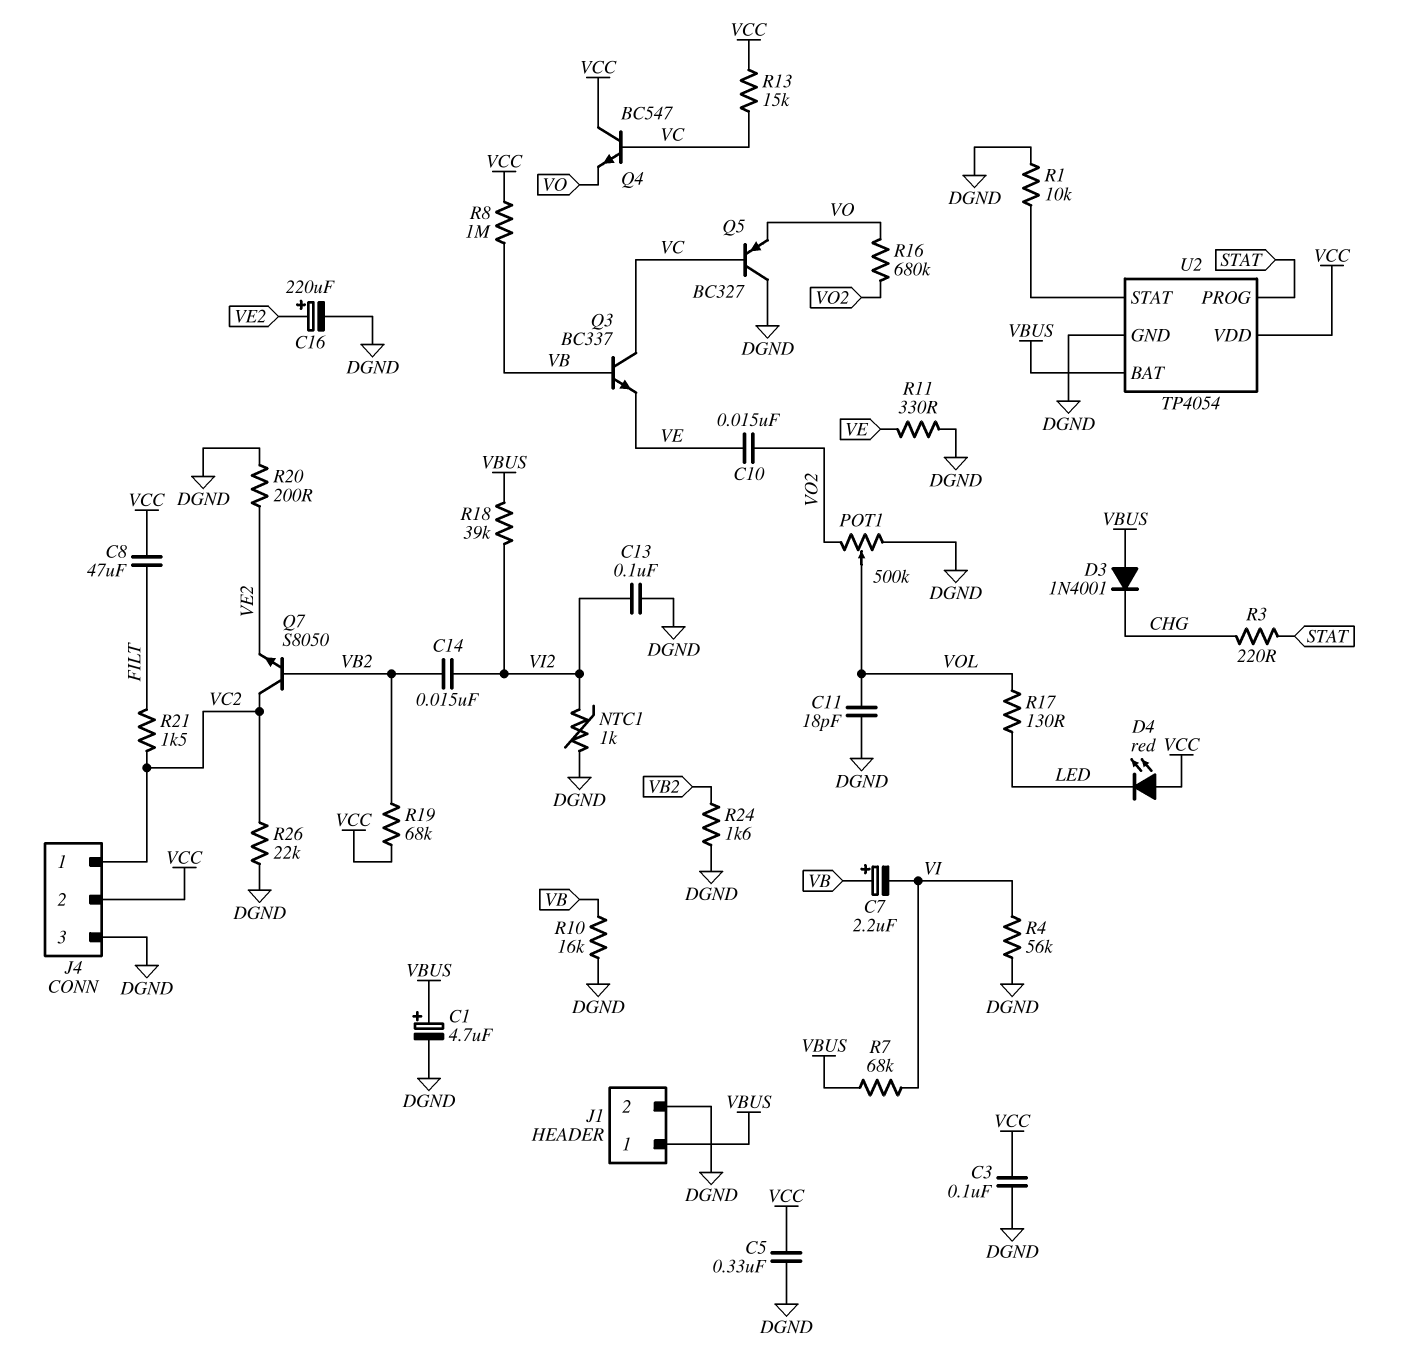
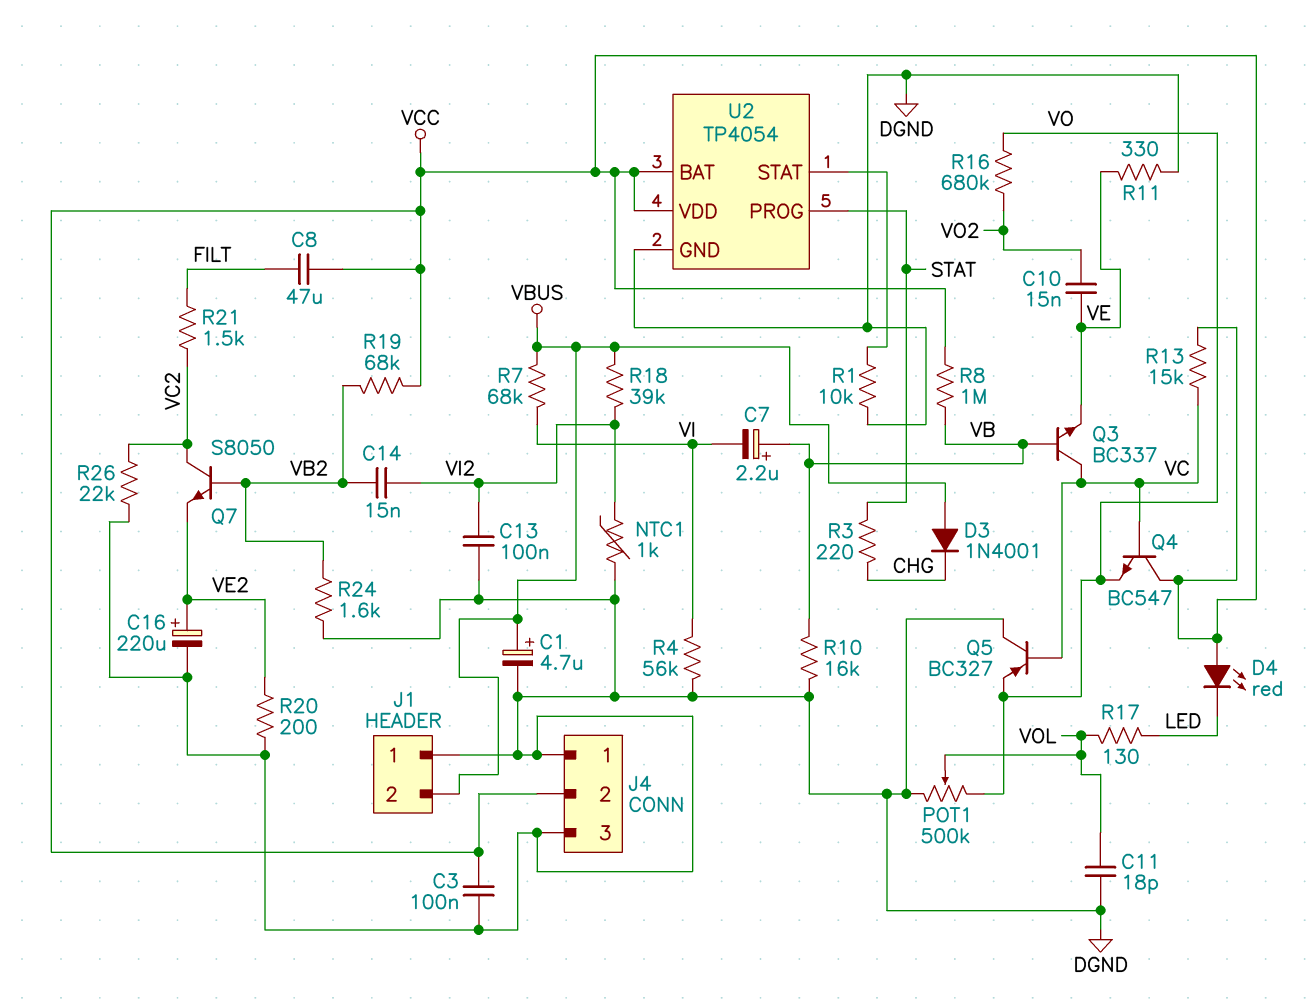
C5: 330nF (DGND, VCC) -> none
J1 pin 1: VBUS -> DGND
J1 pin 2: DGND -> VBUS
J4 pin 1: VC2 -> DGND
POT1: 500k (DGND, VO2, wiper VOL) -> 500k (DGND, VO, wiper VOL)
U2 pin BAT: VBUS -> VCC

